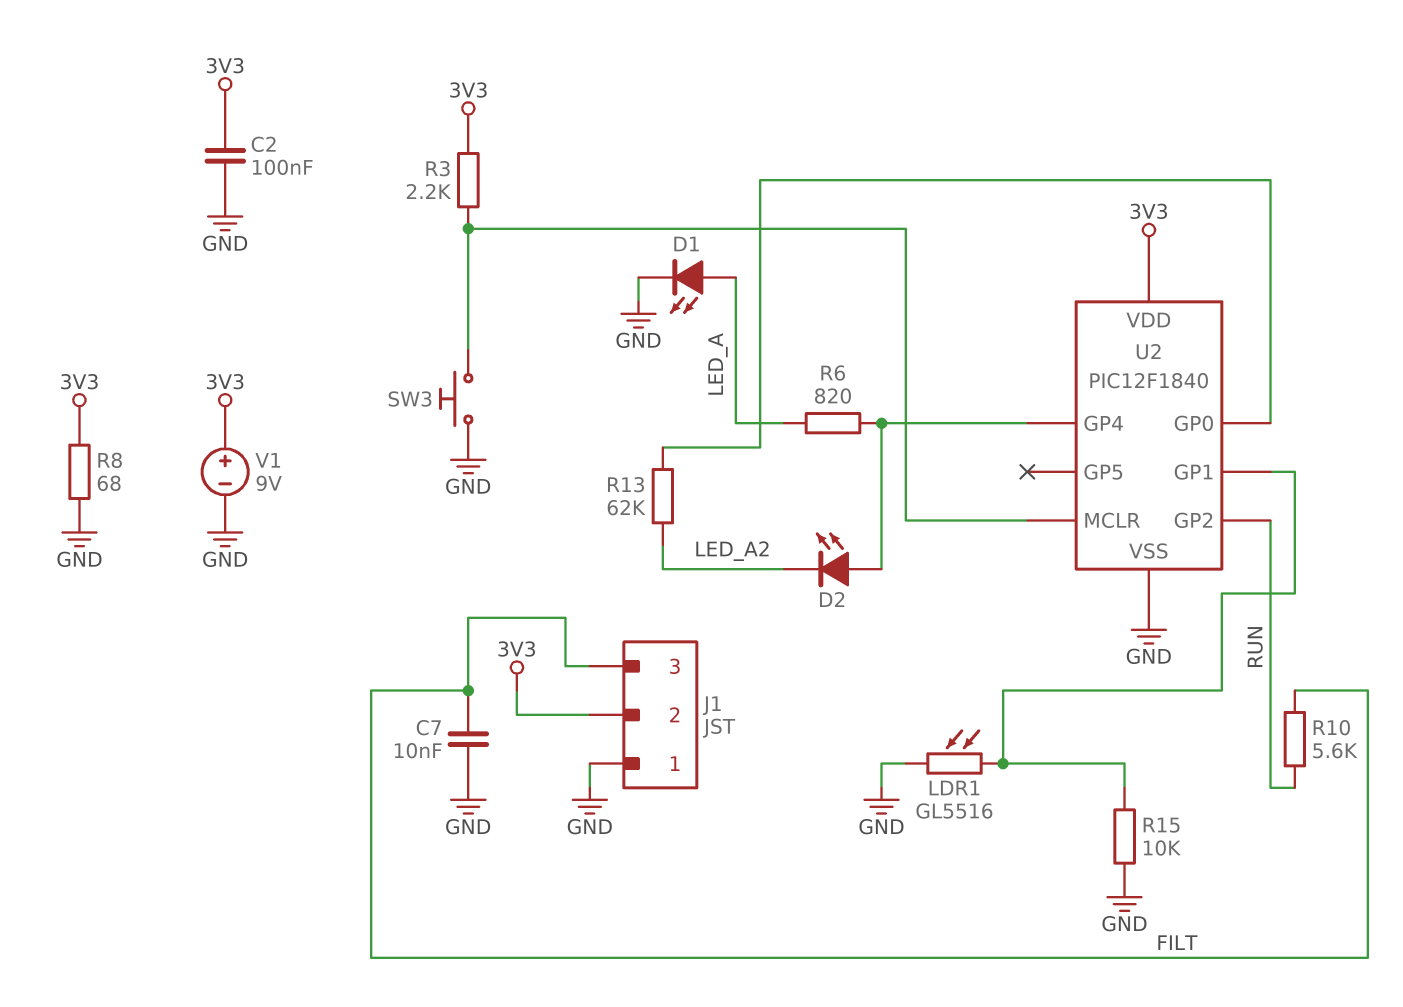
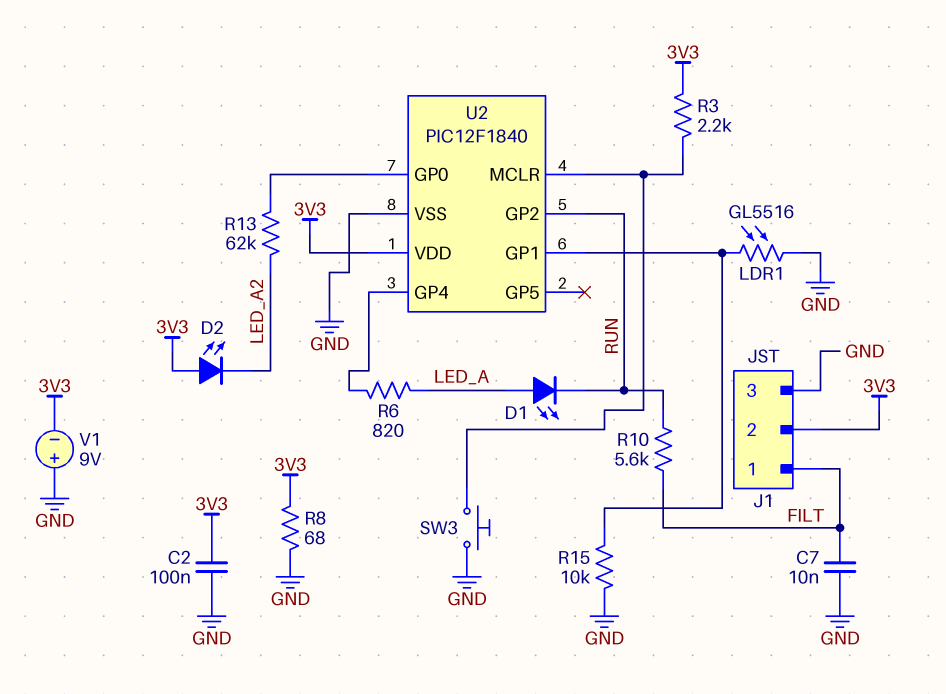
D1: LED (A LED_A, K GND) -> LED (A LED_A, K RUN)
D2: LED (A U2/GP4, K LED_A2) -> LED (A 3V3, K LED_A2)
J1 pin 1: GND -> FILT
J1 pin 3: FILT -> GND
V1: 9V (plus 3V3, minus GND) -> 9V (plus GND, minus 3V3)

